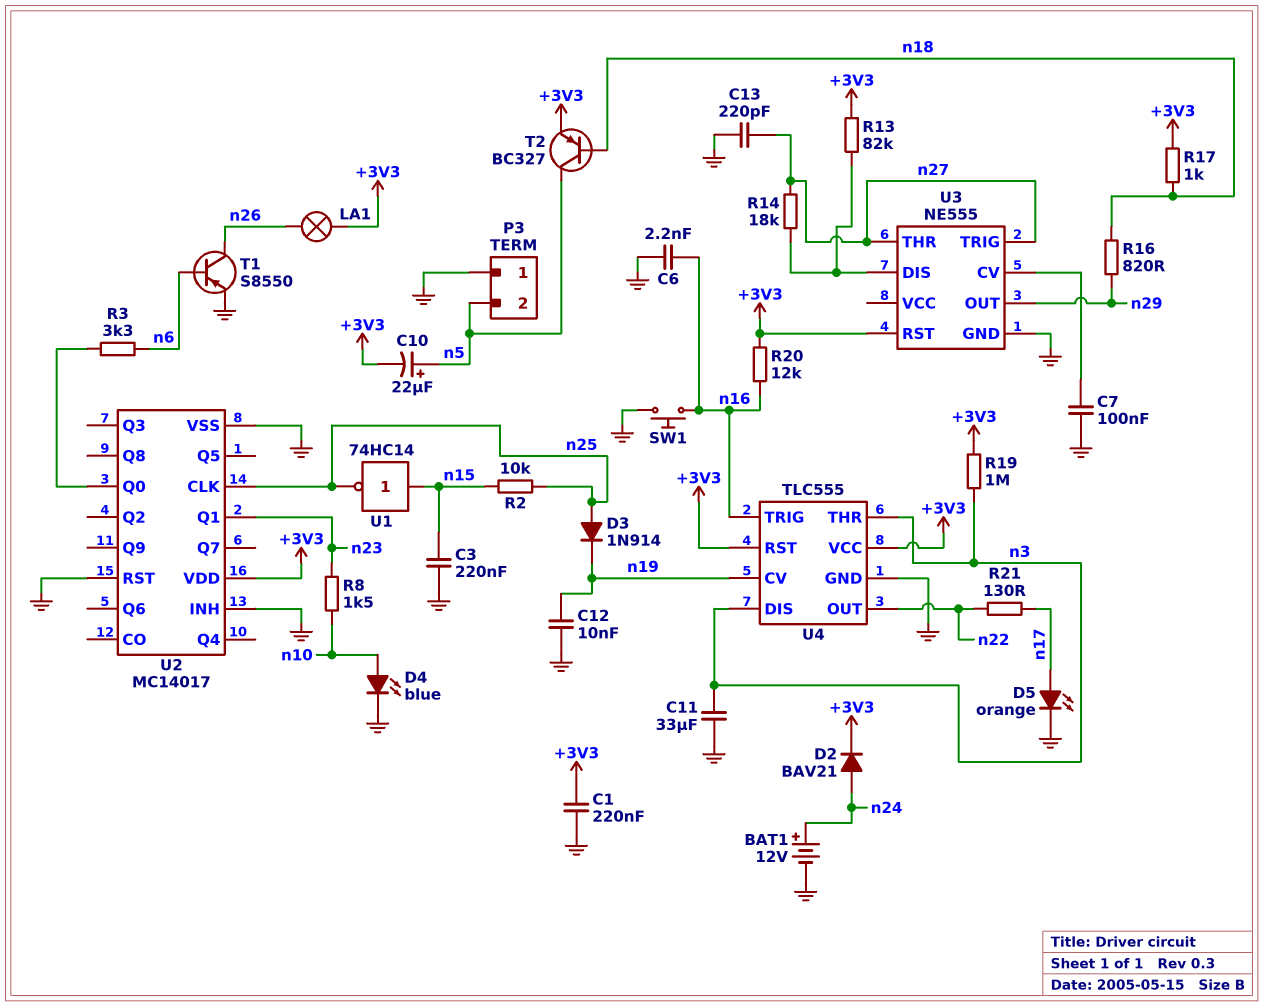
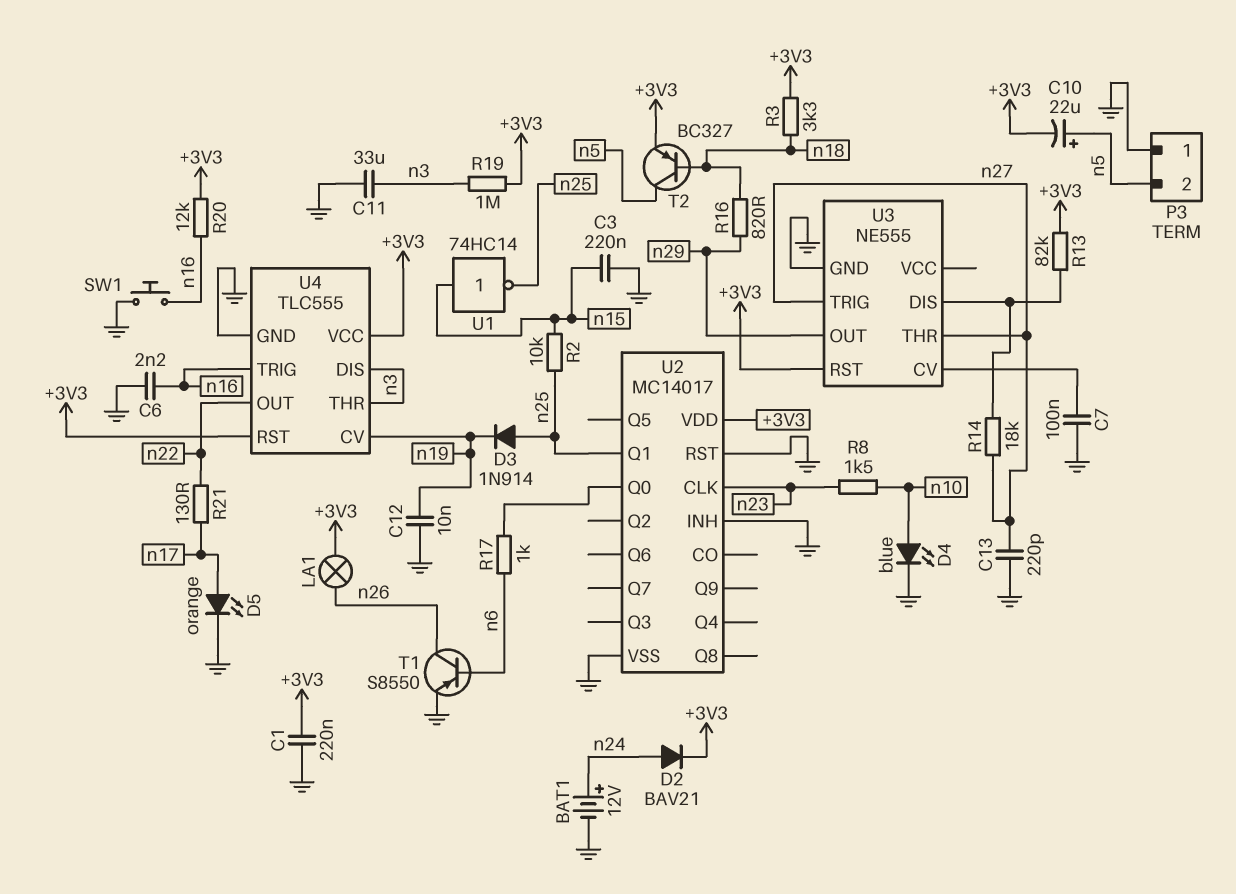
R3: 3.3k (U2/Q0, n6) -> 3.3k (+3V3, n18)
R17: 1k (+3V3, n18) -> 1k (U2/Q0, n6)
U2 pin CLK: n25 -> n23
U2 pin Q1: n23 -> n25

